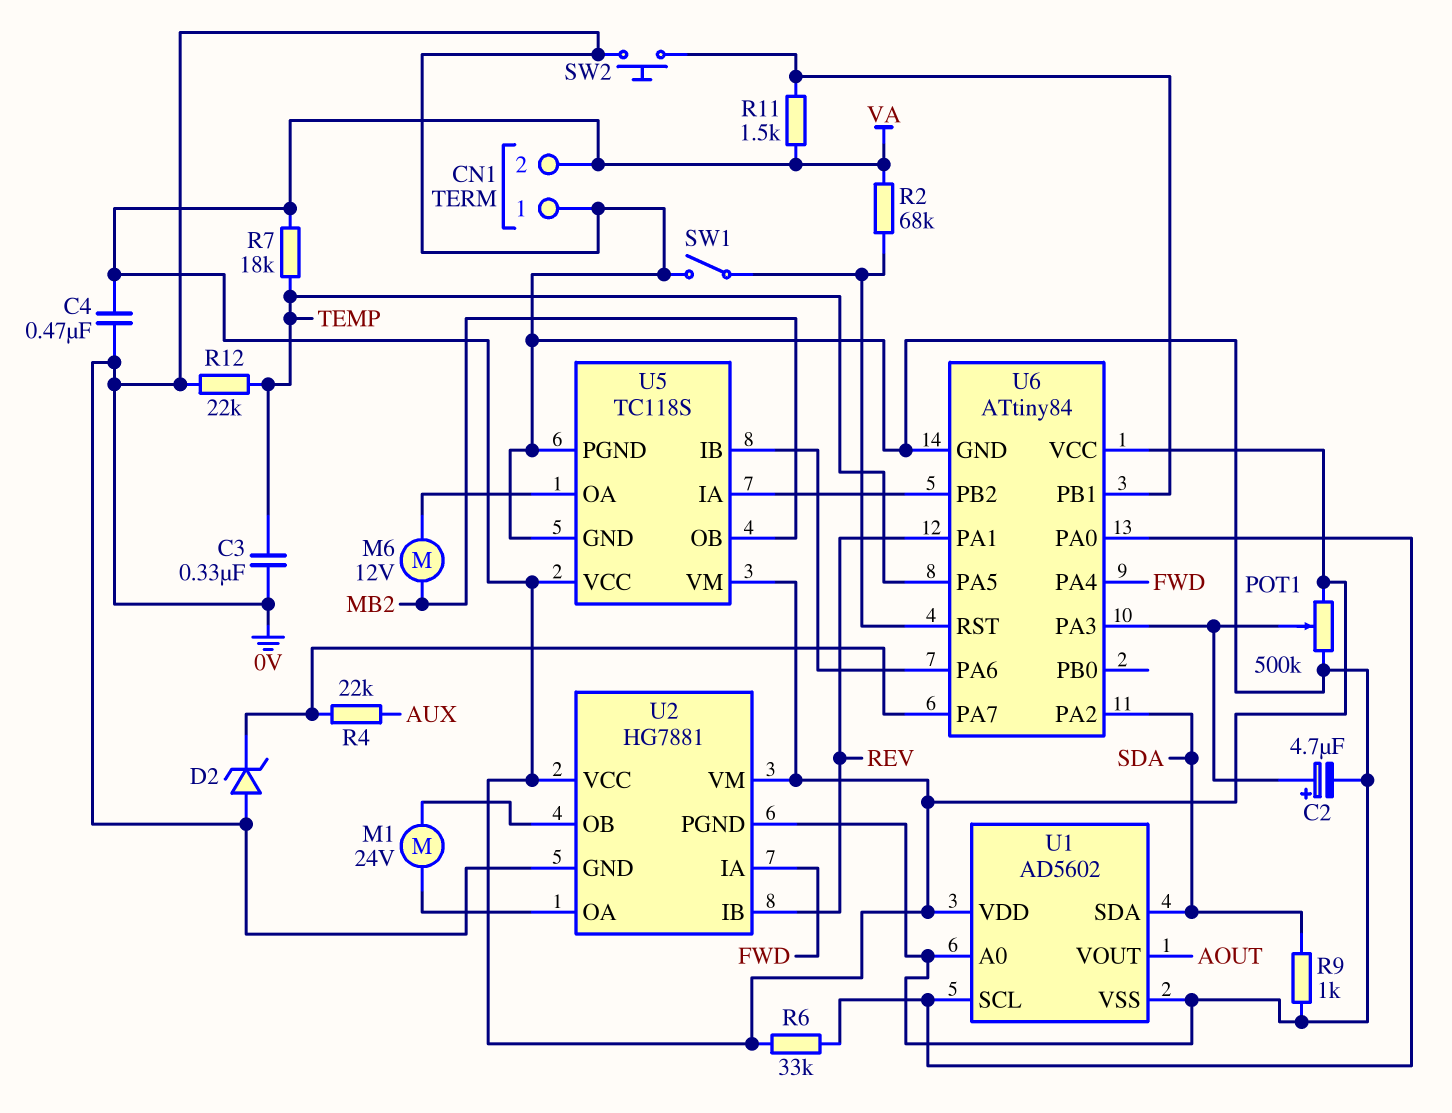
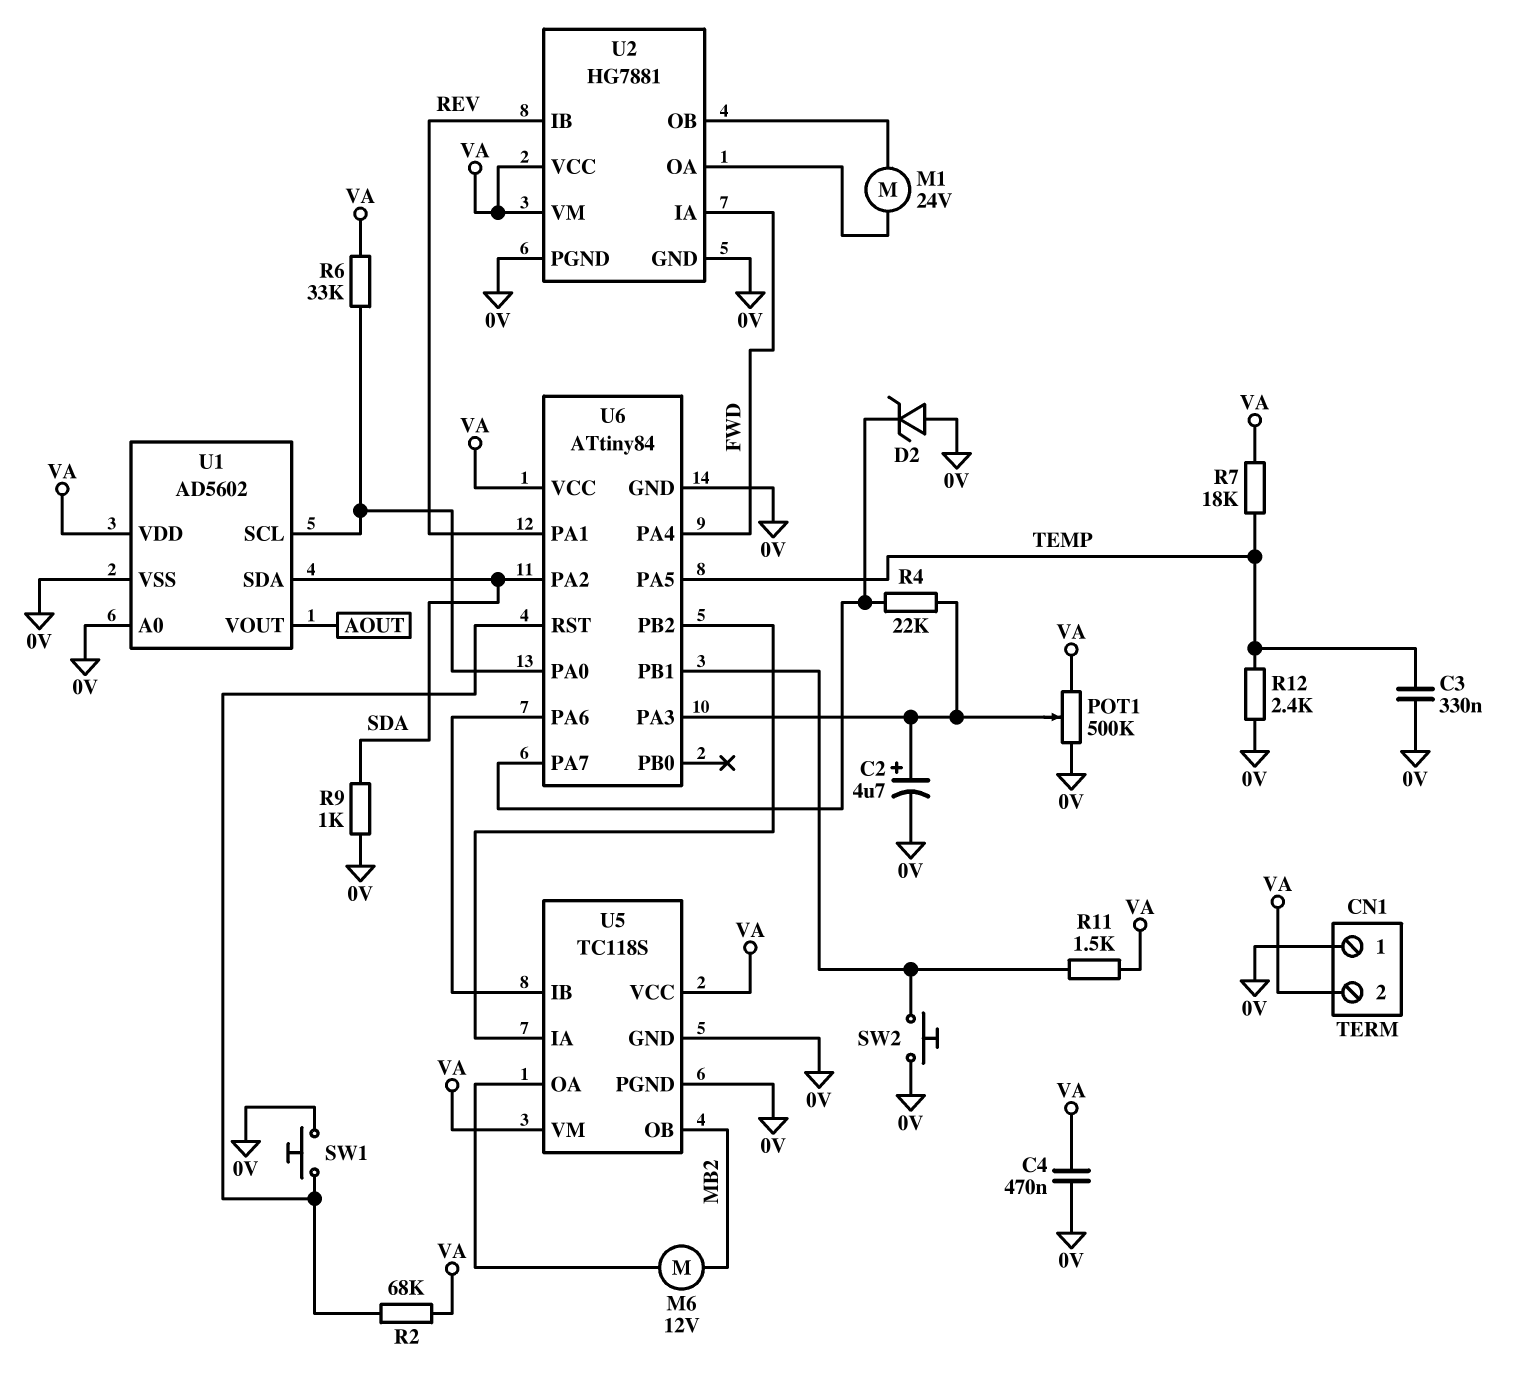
R4: 22k (AUX, U6/PA7) -> 22k (U6/PA3, U6/PA7)
R12: 22k (0V, TEMP) -> 2.4k (0V, TEMP)
SW1: switch (0V, U6/RST) -> button (0V, U6/RST)

